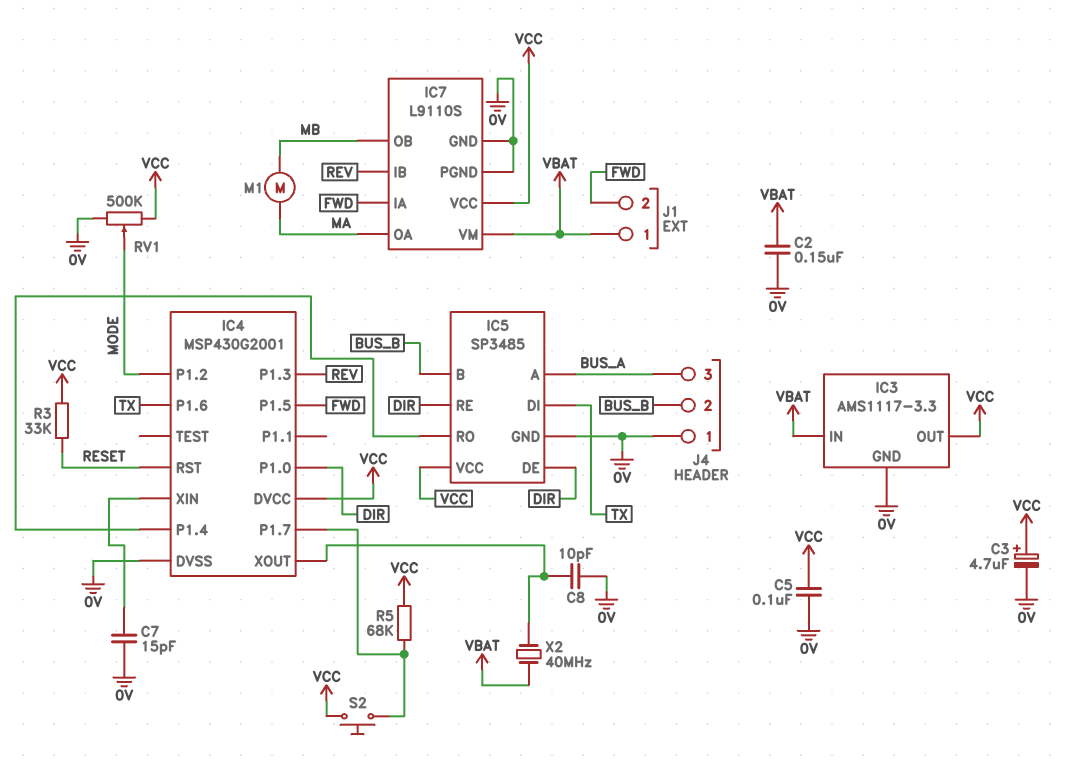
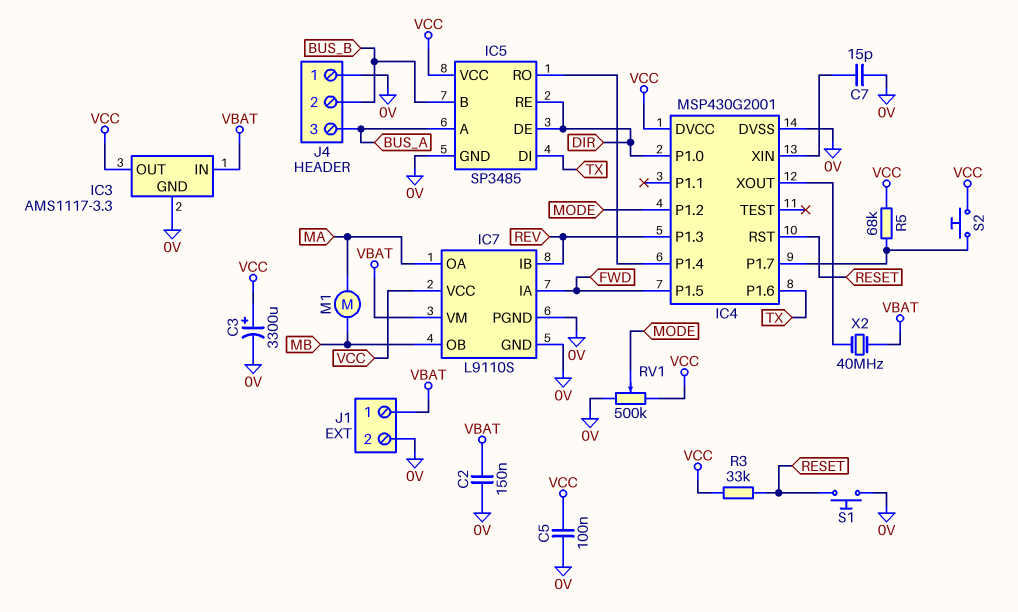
C3: 4.7uF (plus VCC, minus 0V) -> 3300uF (plus VCC, minus 0V)
C8: 10pF (0V, IC4/XOUT) -> none
J1 pin 2: FWD -> 0V
S1: none -> button (0V, RESET)

